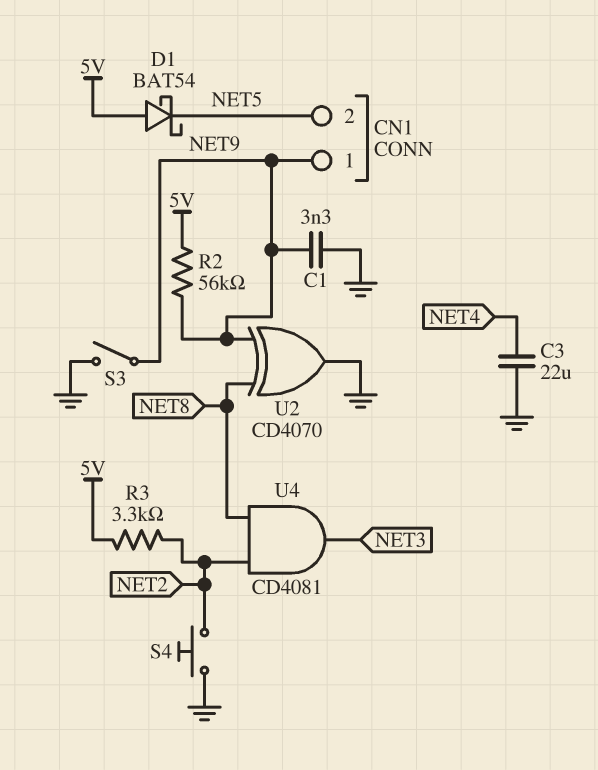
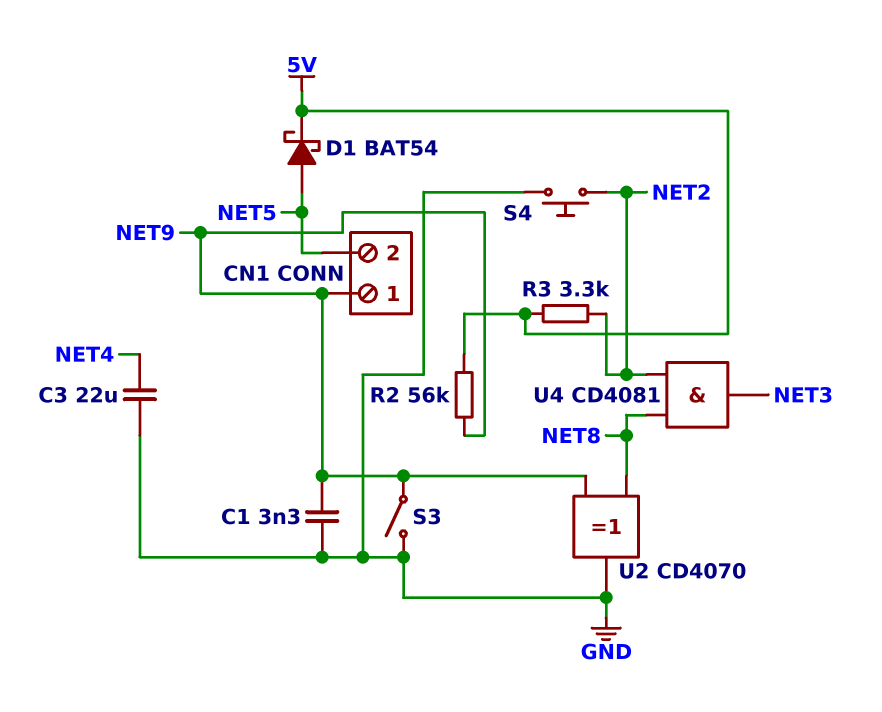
D1: schottky BAT54 (A 5V, K NET5) -> schottky BAT54 (A NET5, K 5V)

